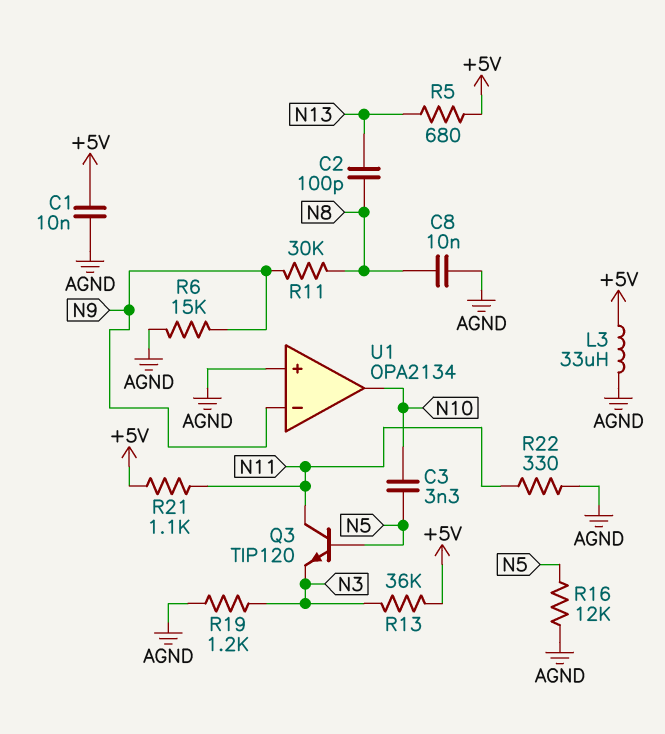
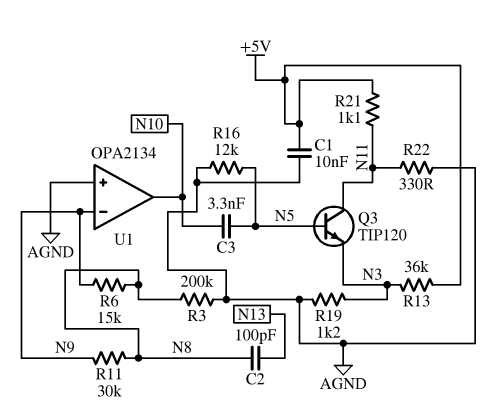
C8: 10nF (AGND, N8) -> none
L3: 33uH (+5V, AGND) -> none
R3: none -> 200k (AGND, N8)
R5: 680 (+5V, N13) -> none
R6: 15k (AGND, N9) -> 15k (N8, N9)

